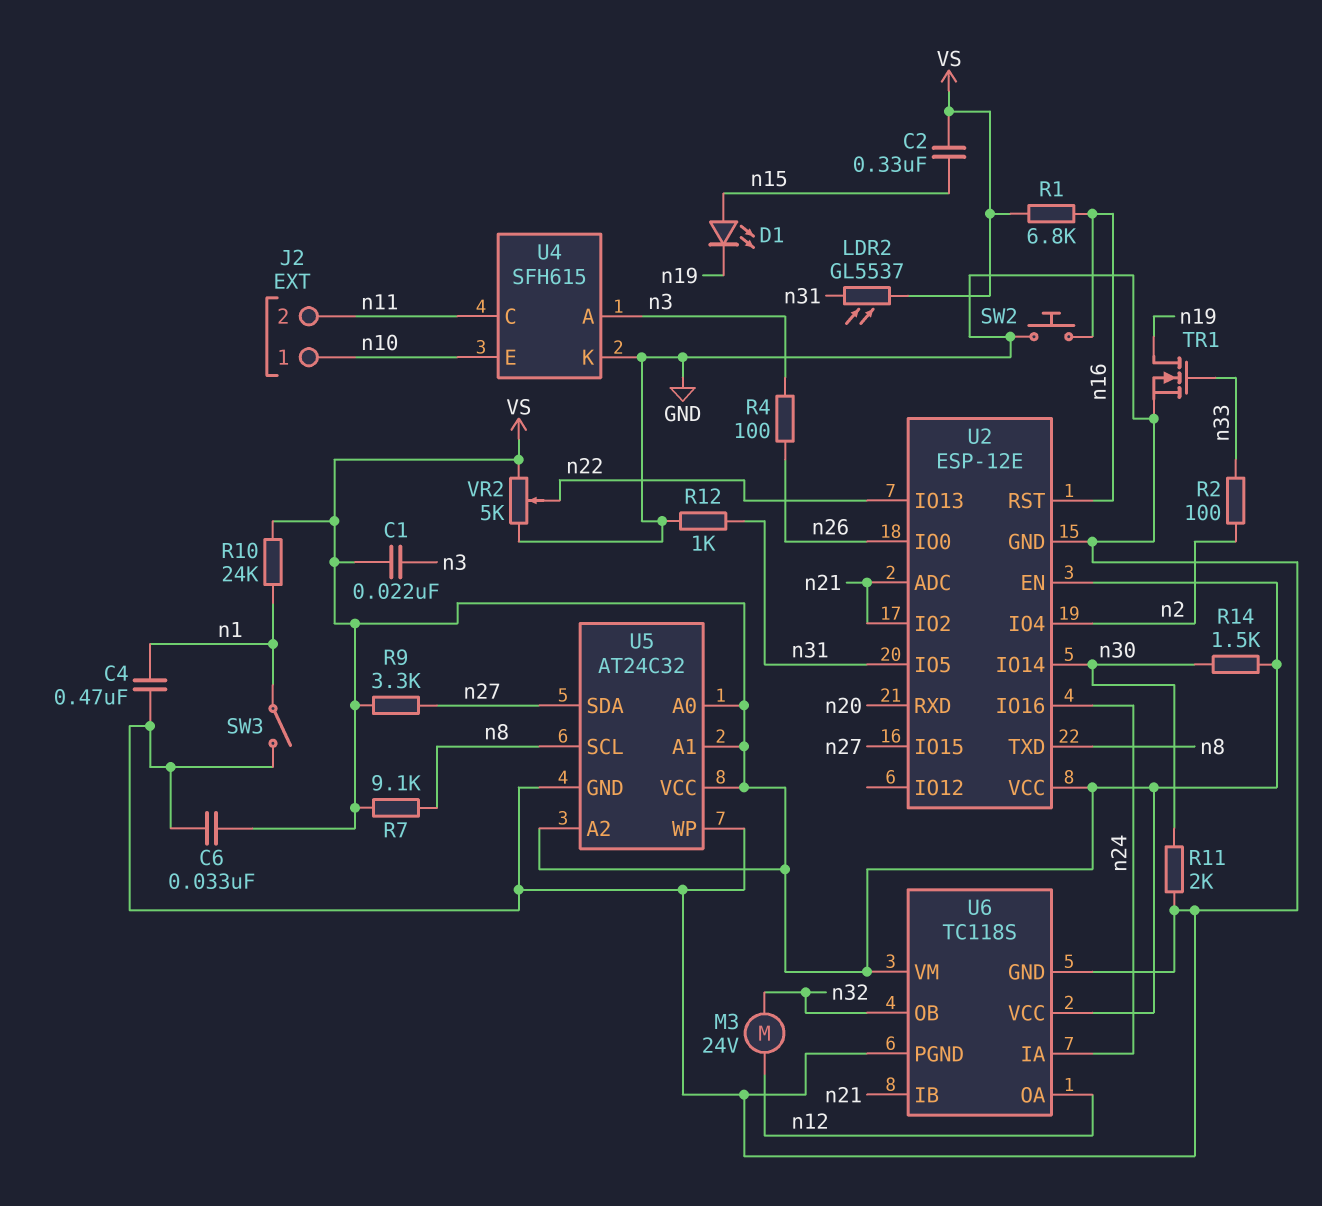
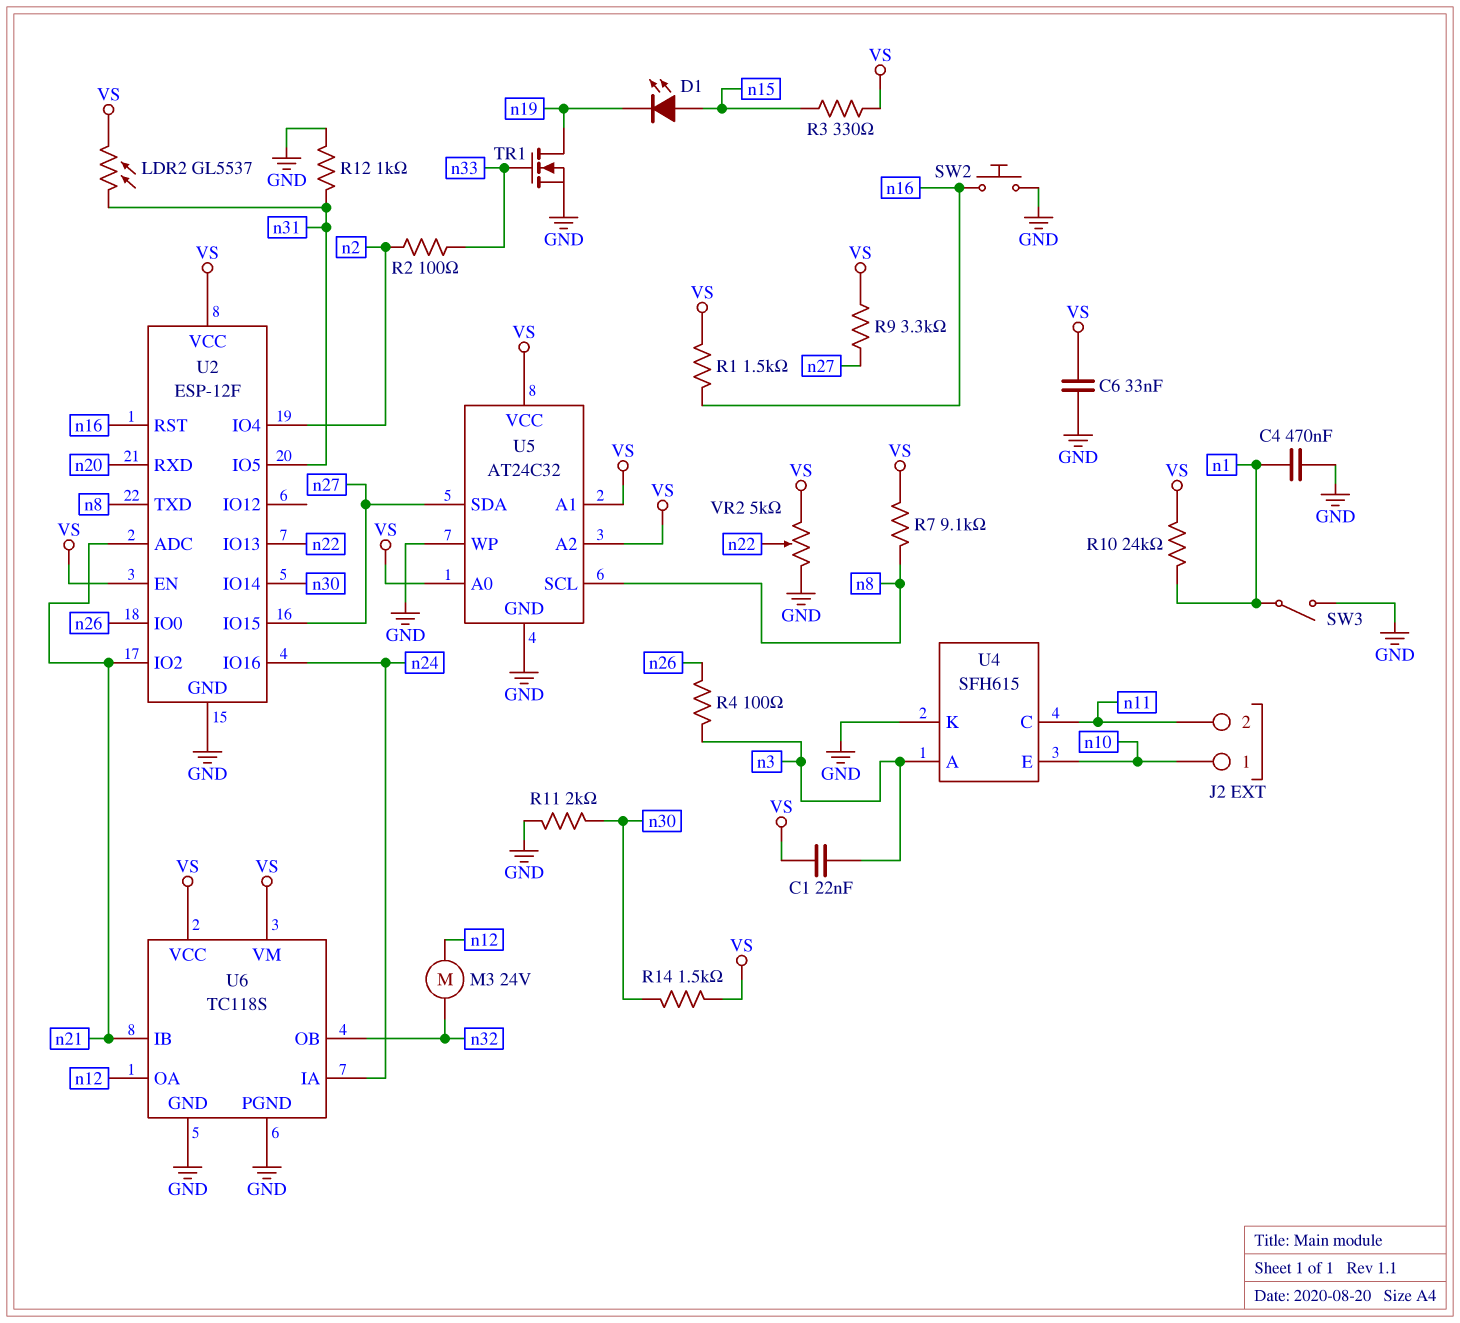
C2: 330nF (VS, n15) -> none
R1: 6.8k (VS, n16) -> 1.5k (VS, n16)
R3: none -> 330 (VS, n15)
U2: ESP-12E -> ESP-12F

